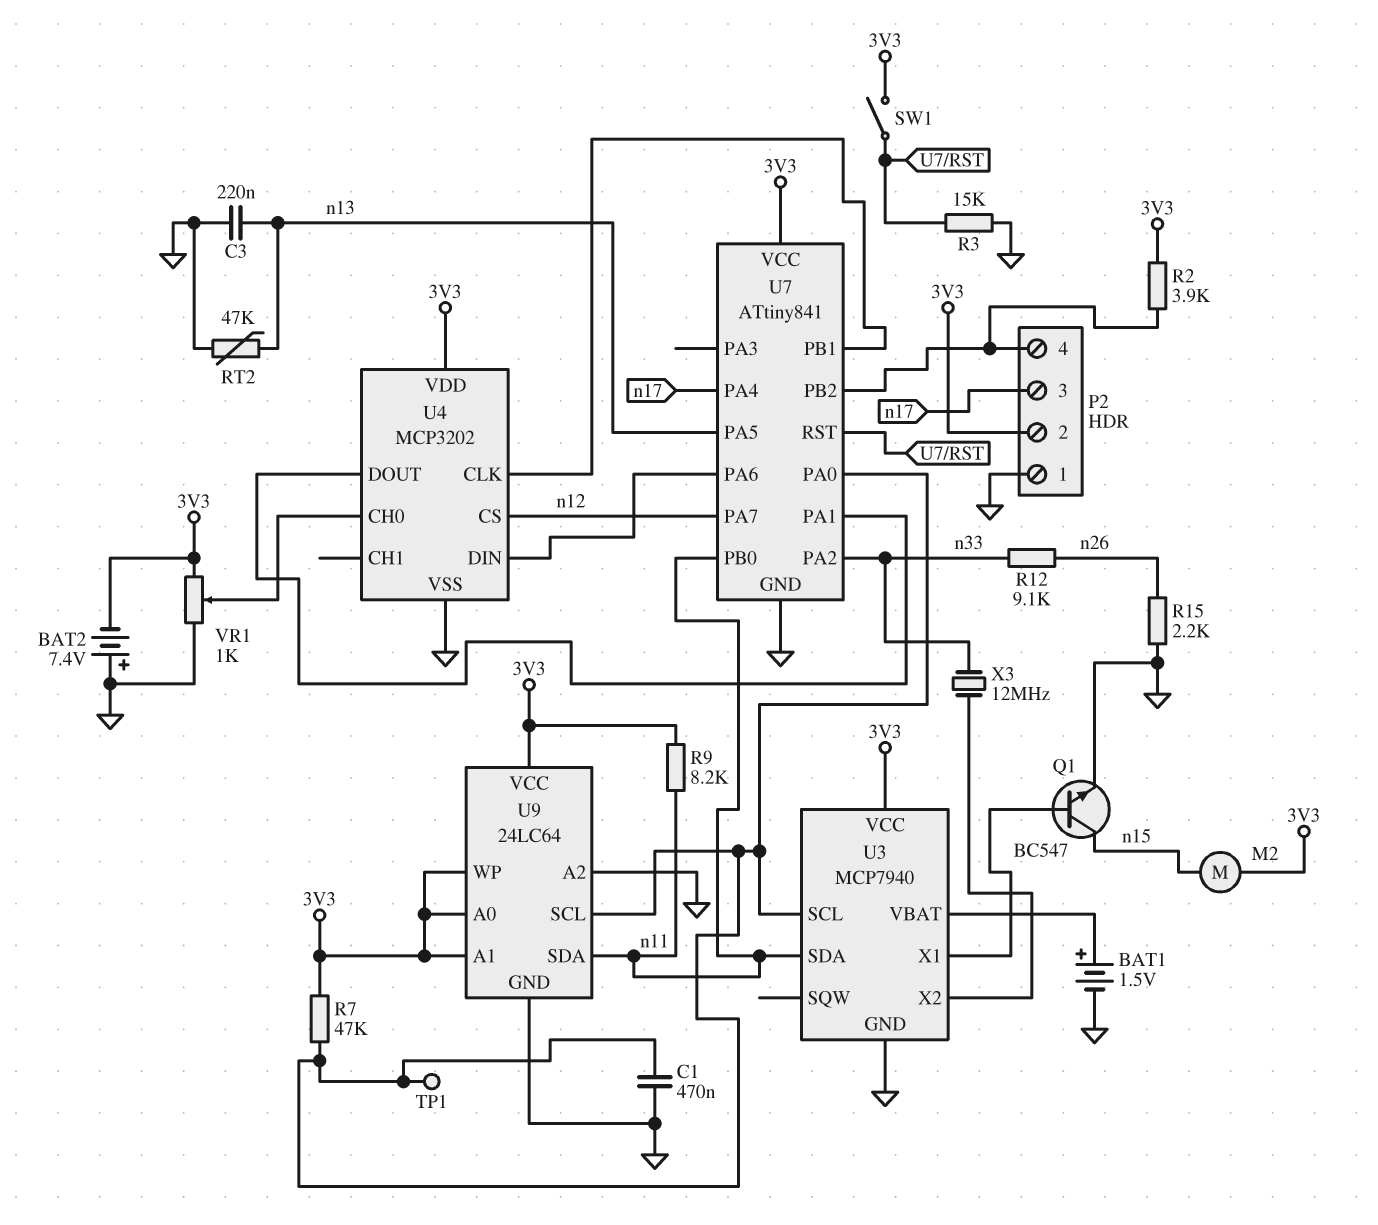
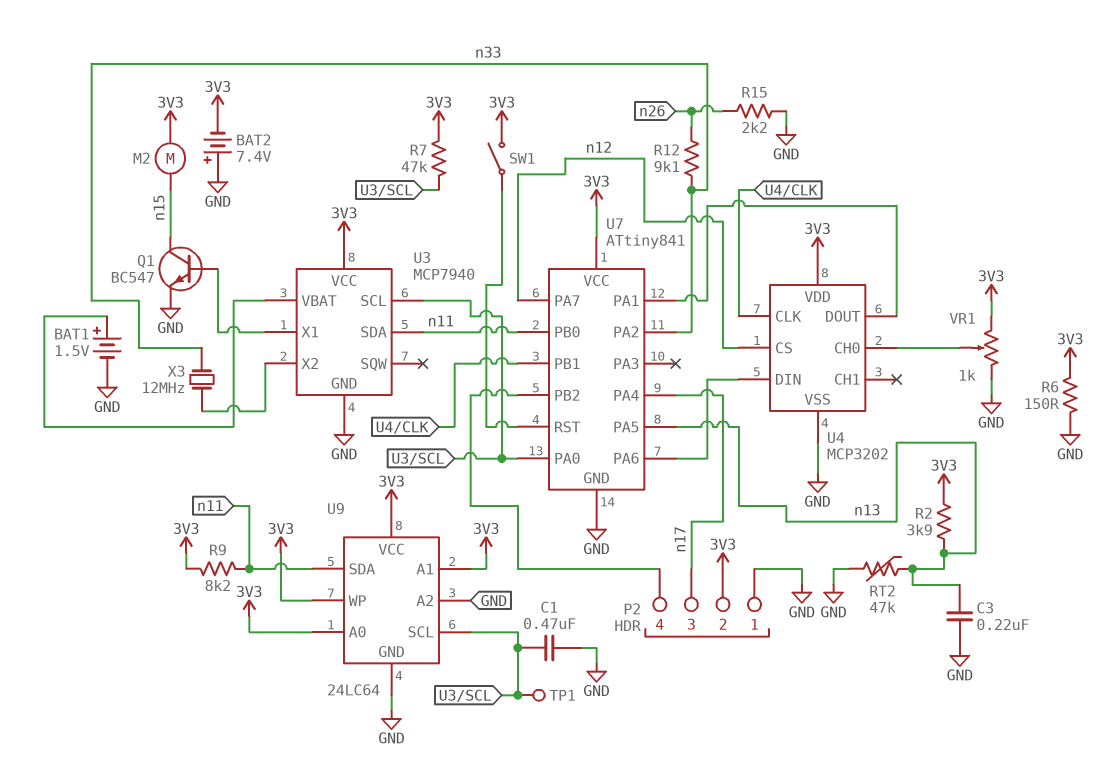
R2: 3.9k (3V3, P2/4) -> 3.9k (3V3, n13)
R3: 15k (GND, U7/RST) -> none
R6: none -> 150 (3V3, GND)

